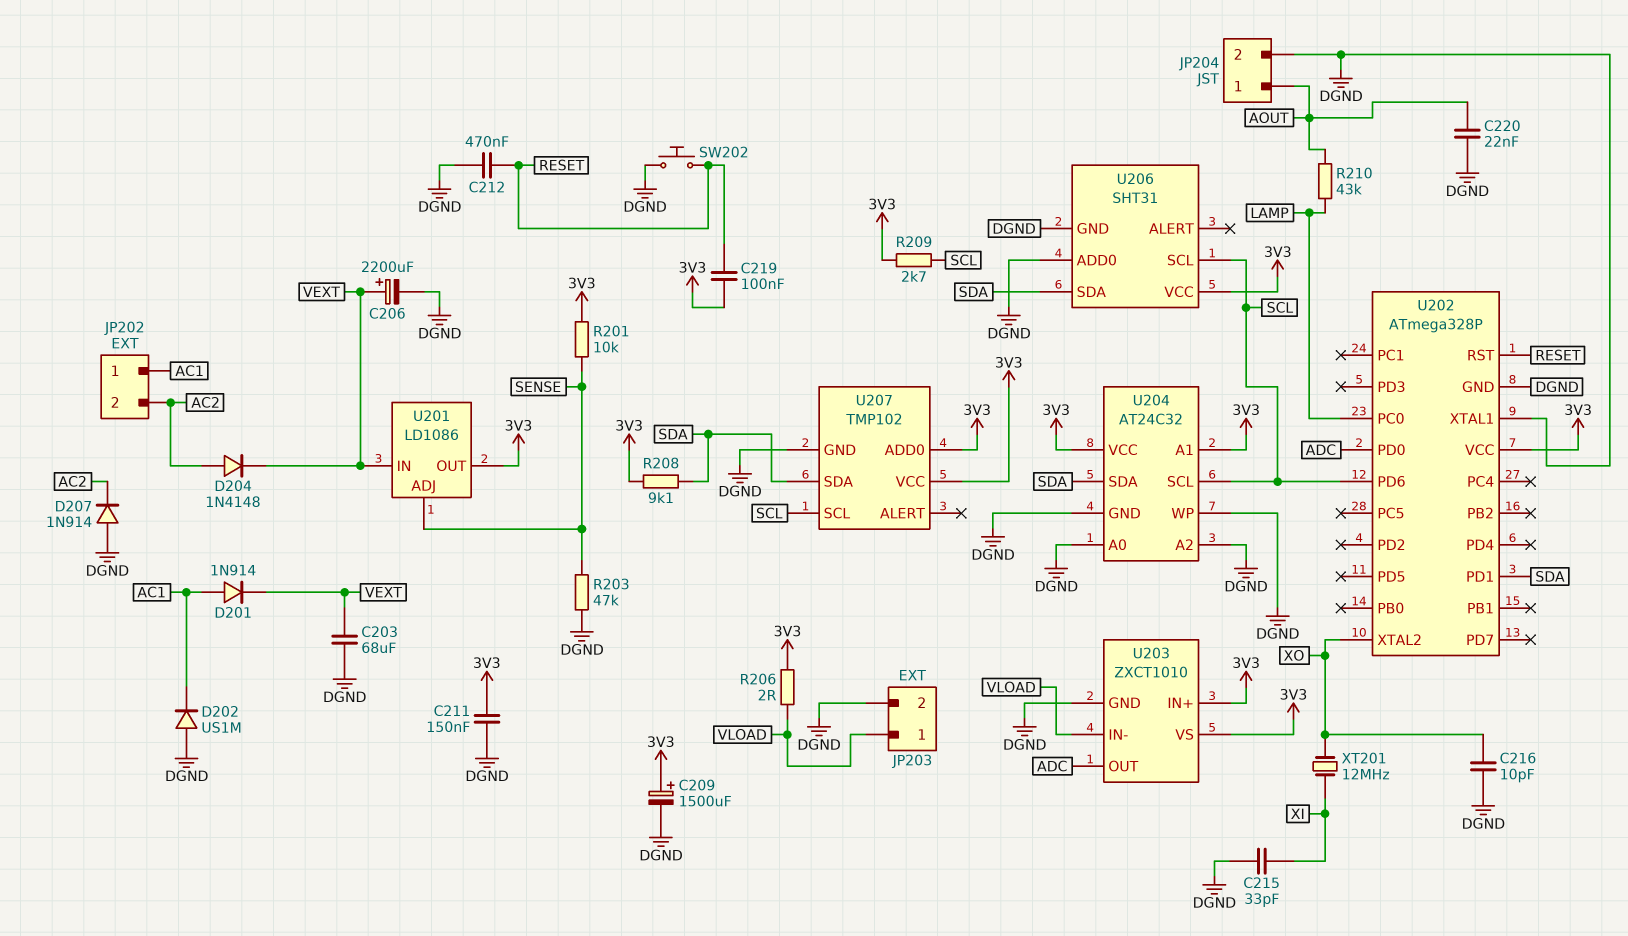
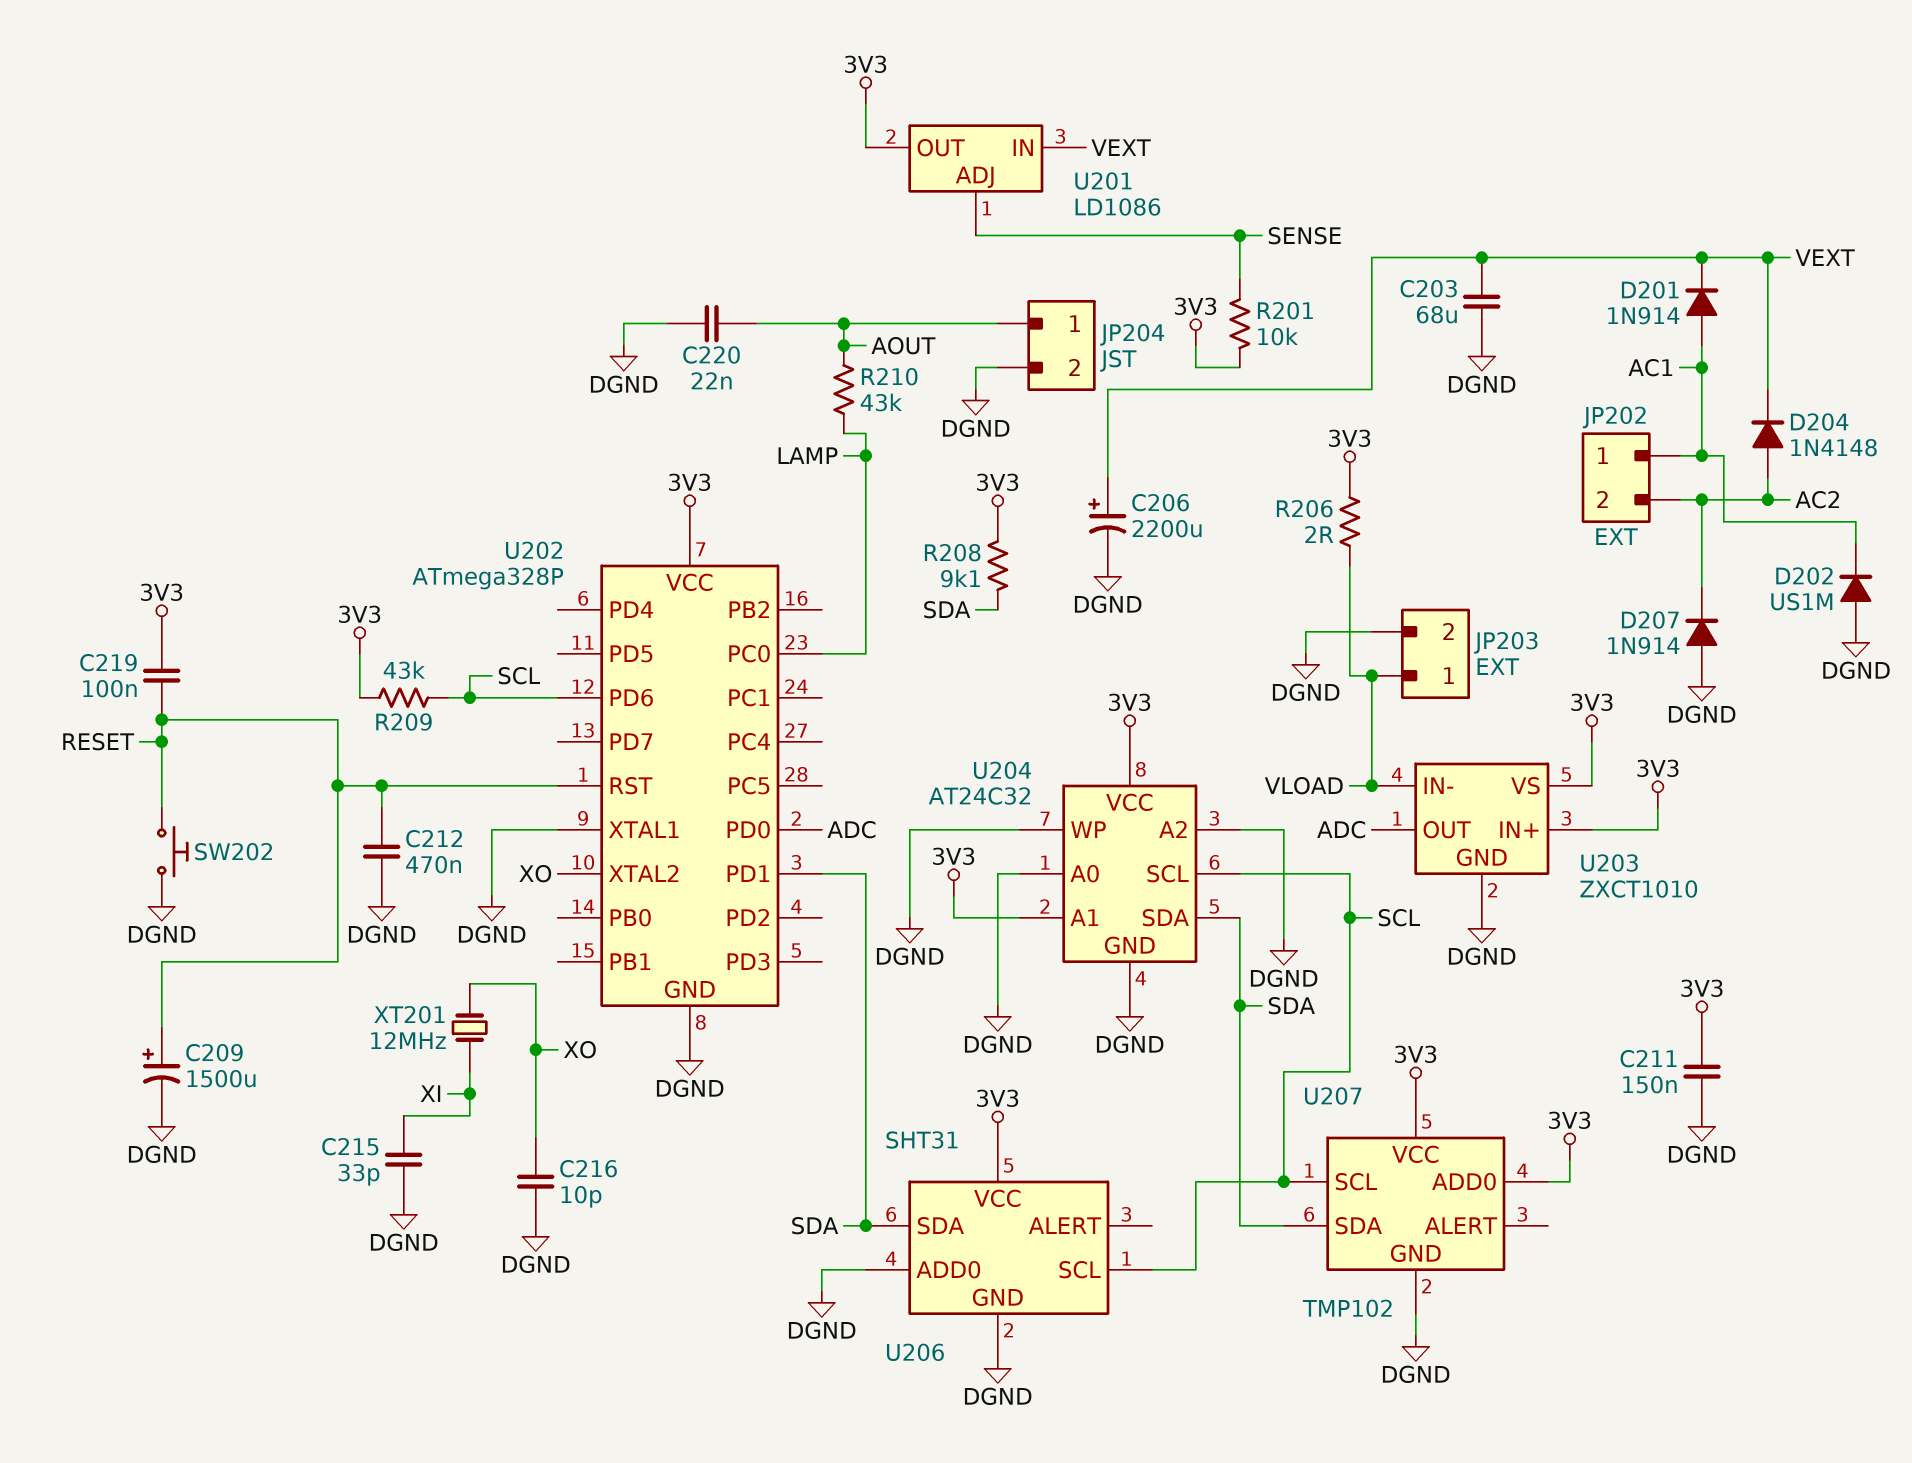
C209: 1500uF (plus 3V3, minus DGND) -> 1500uF (plus RESET, minus DGND)
R203: 47k (DGND, SENSE) -> none
R209: 2.7k (3V3, SCL) -> 43k (3V3, SCL)

